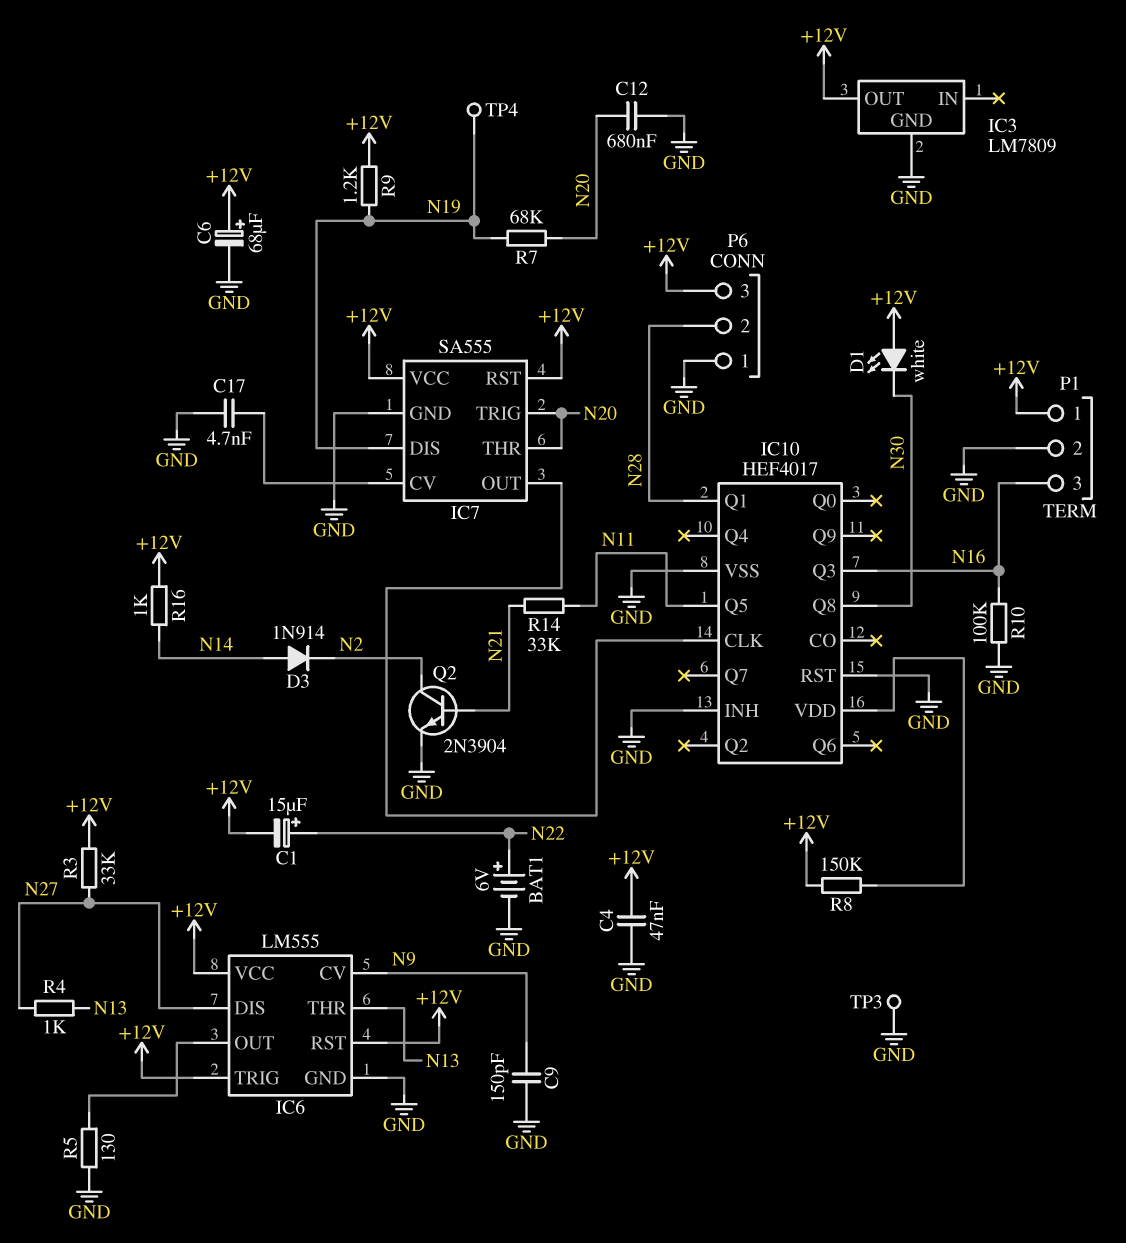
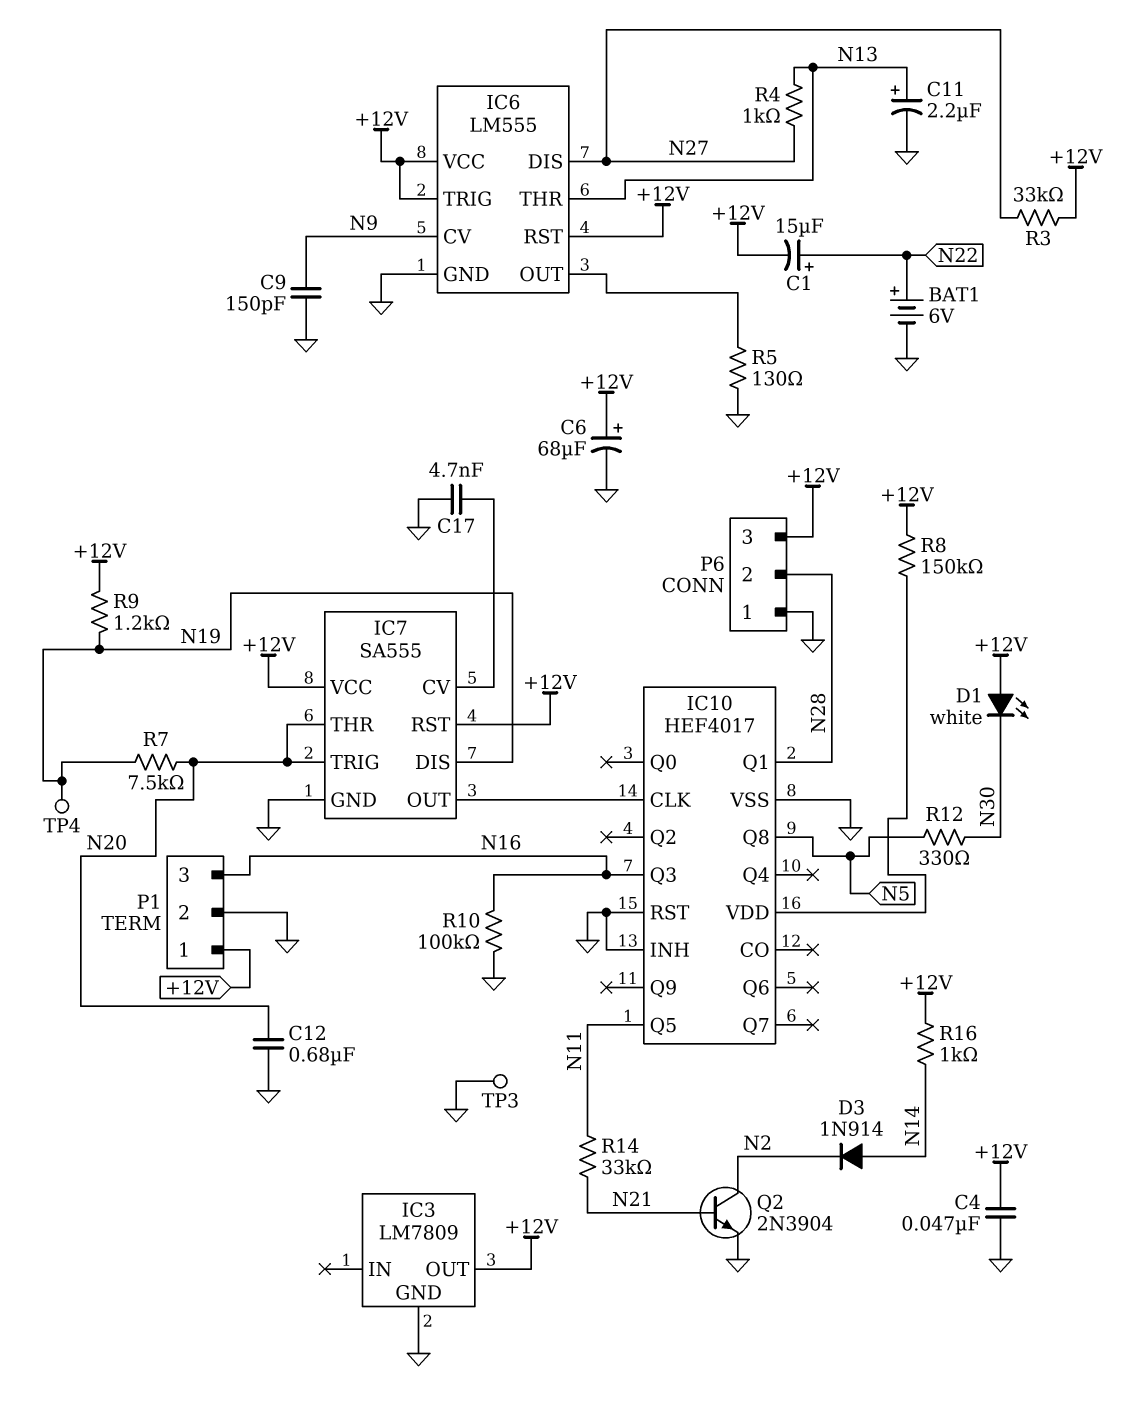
C11: none -> 2.2uF (plus N13, minus GND)
IC10 pin Q8: N30 -> N5
R7: 68k (N19, N20) -> 7.5k (N19, N20)
R12: none -> 330 (N5, N30)

